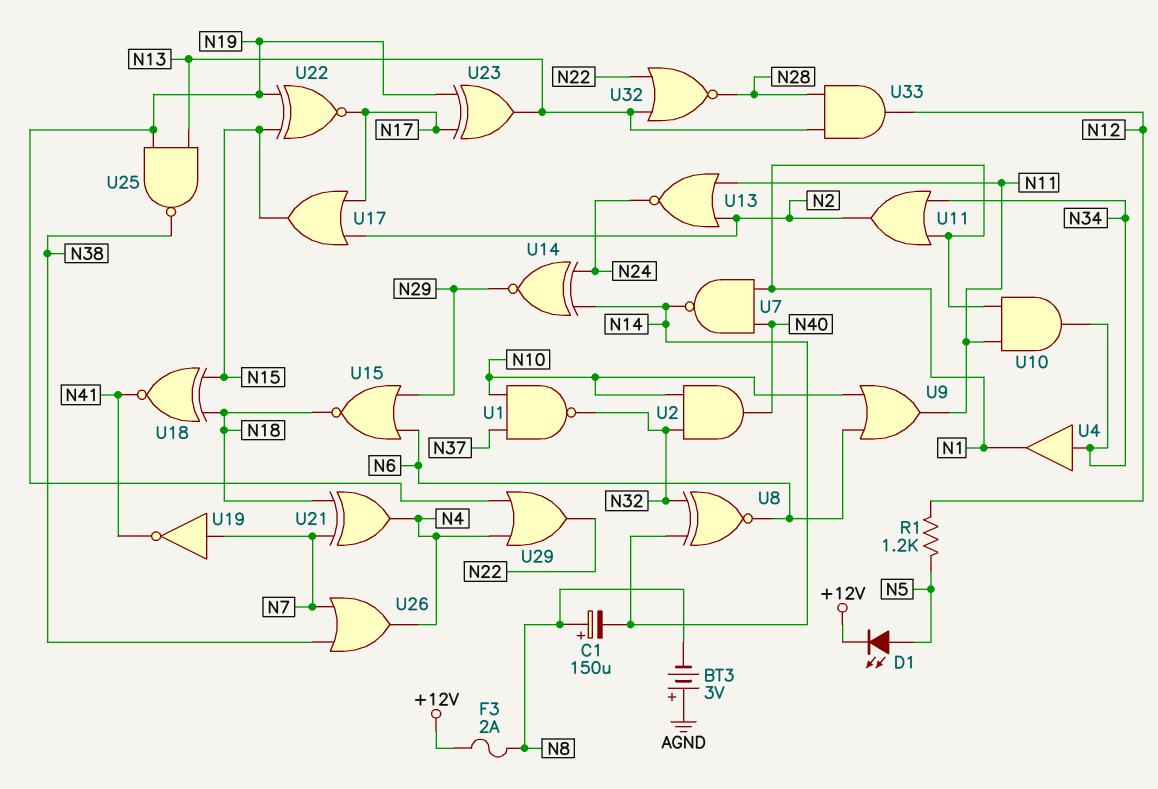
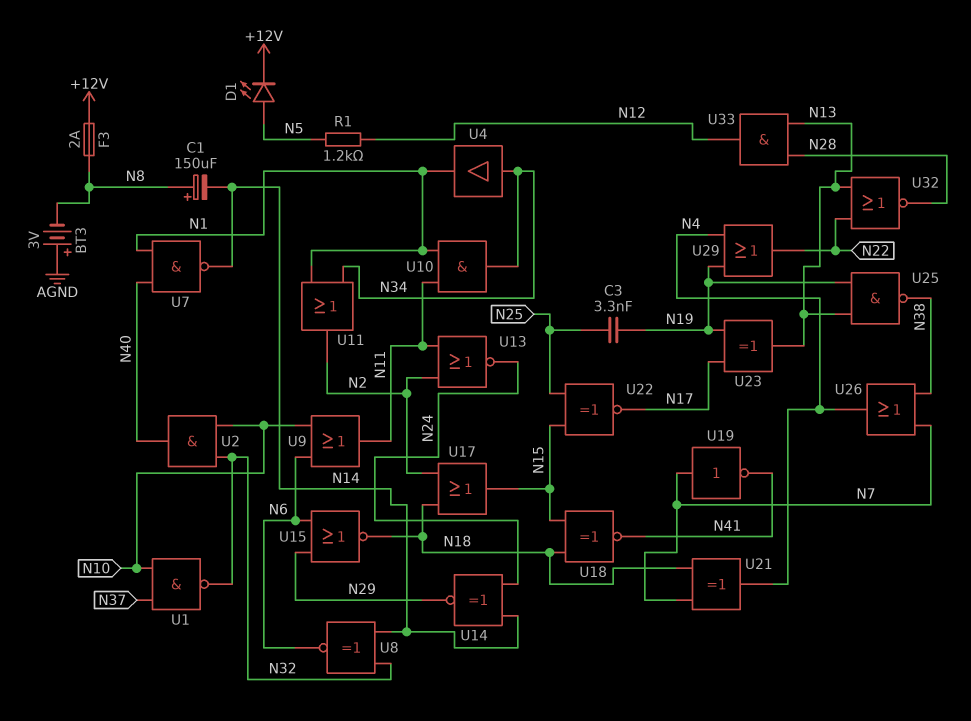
C3: none -> 3.3nF (N19, N25)
U17: OR (in N2, in N17, out N15) -> OR (in N2, in N18, out N15)
U22: XNOR (in N15, in N19, out N17) -> XNOR (in N15, in N25, out N17)

